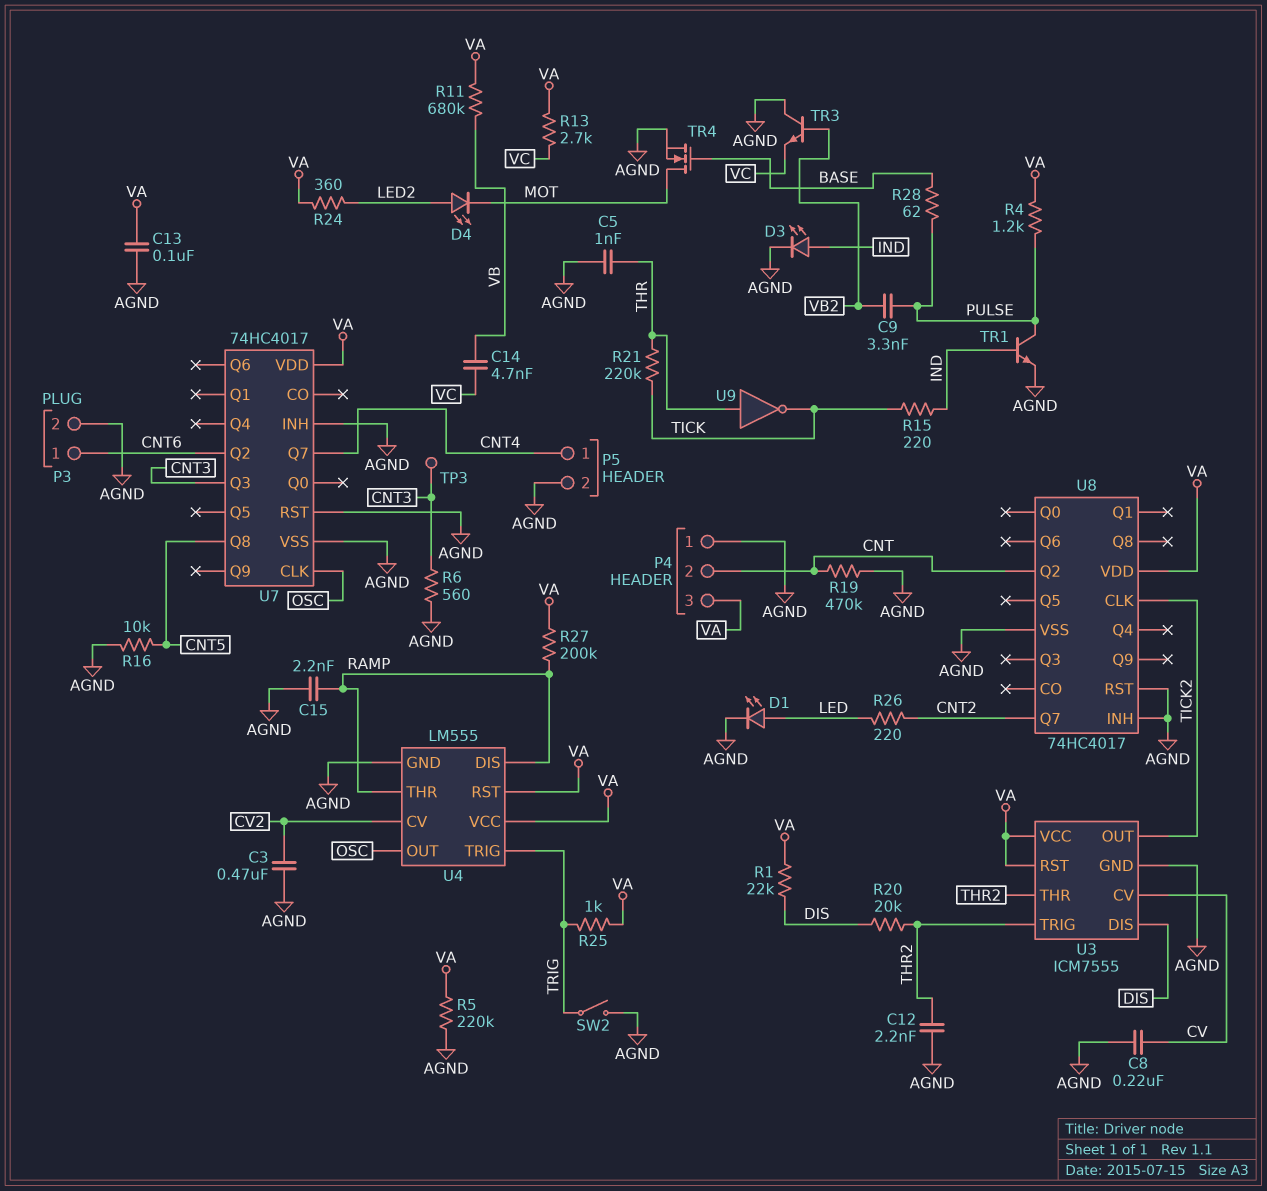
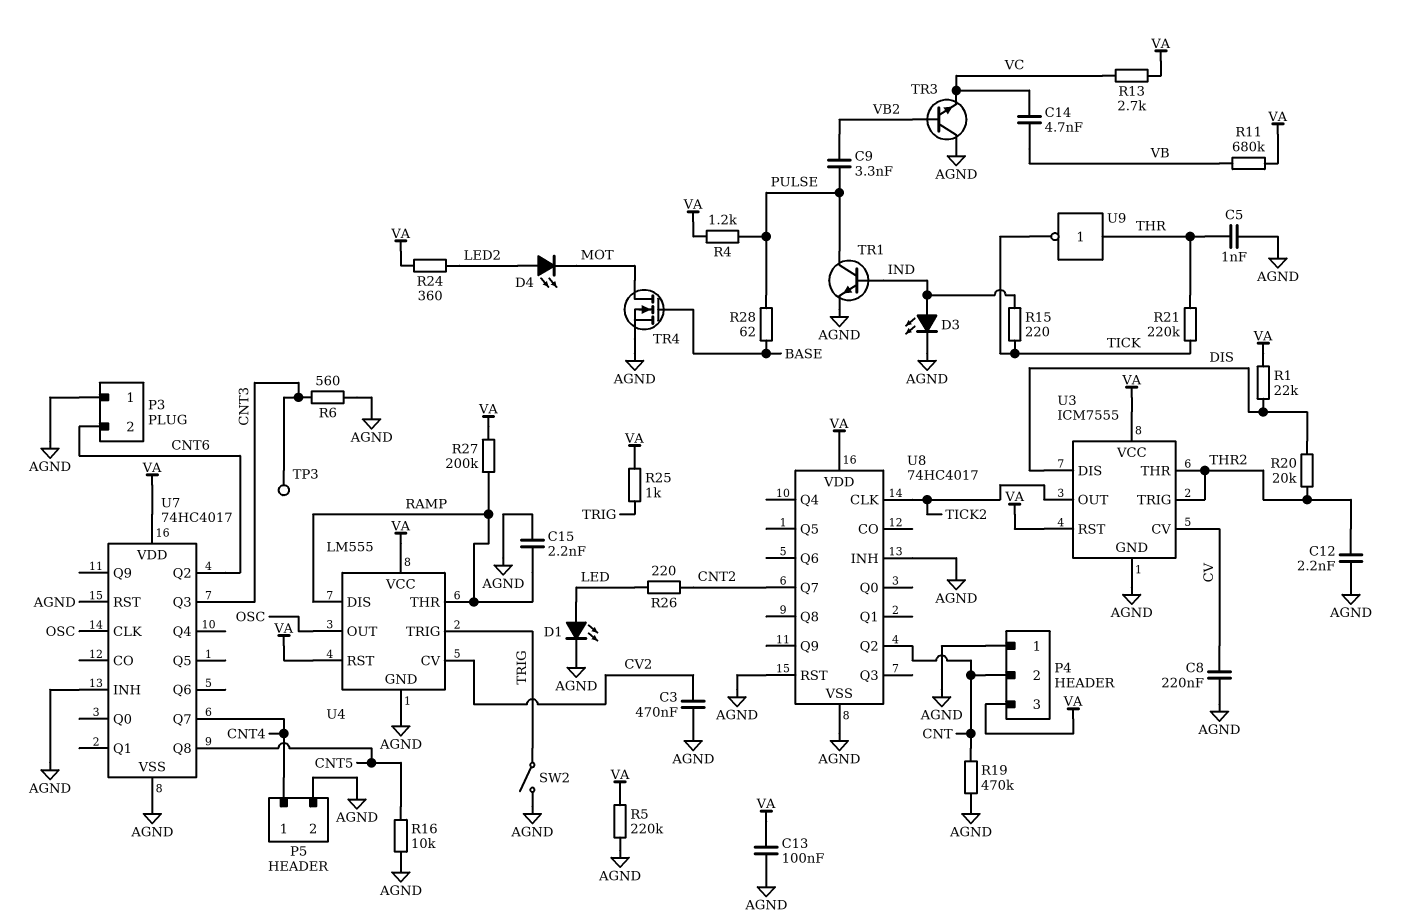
P3 pin 1: CNT6 -> AGND
P3 pin 2: AGND -> CNT6

